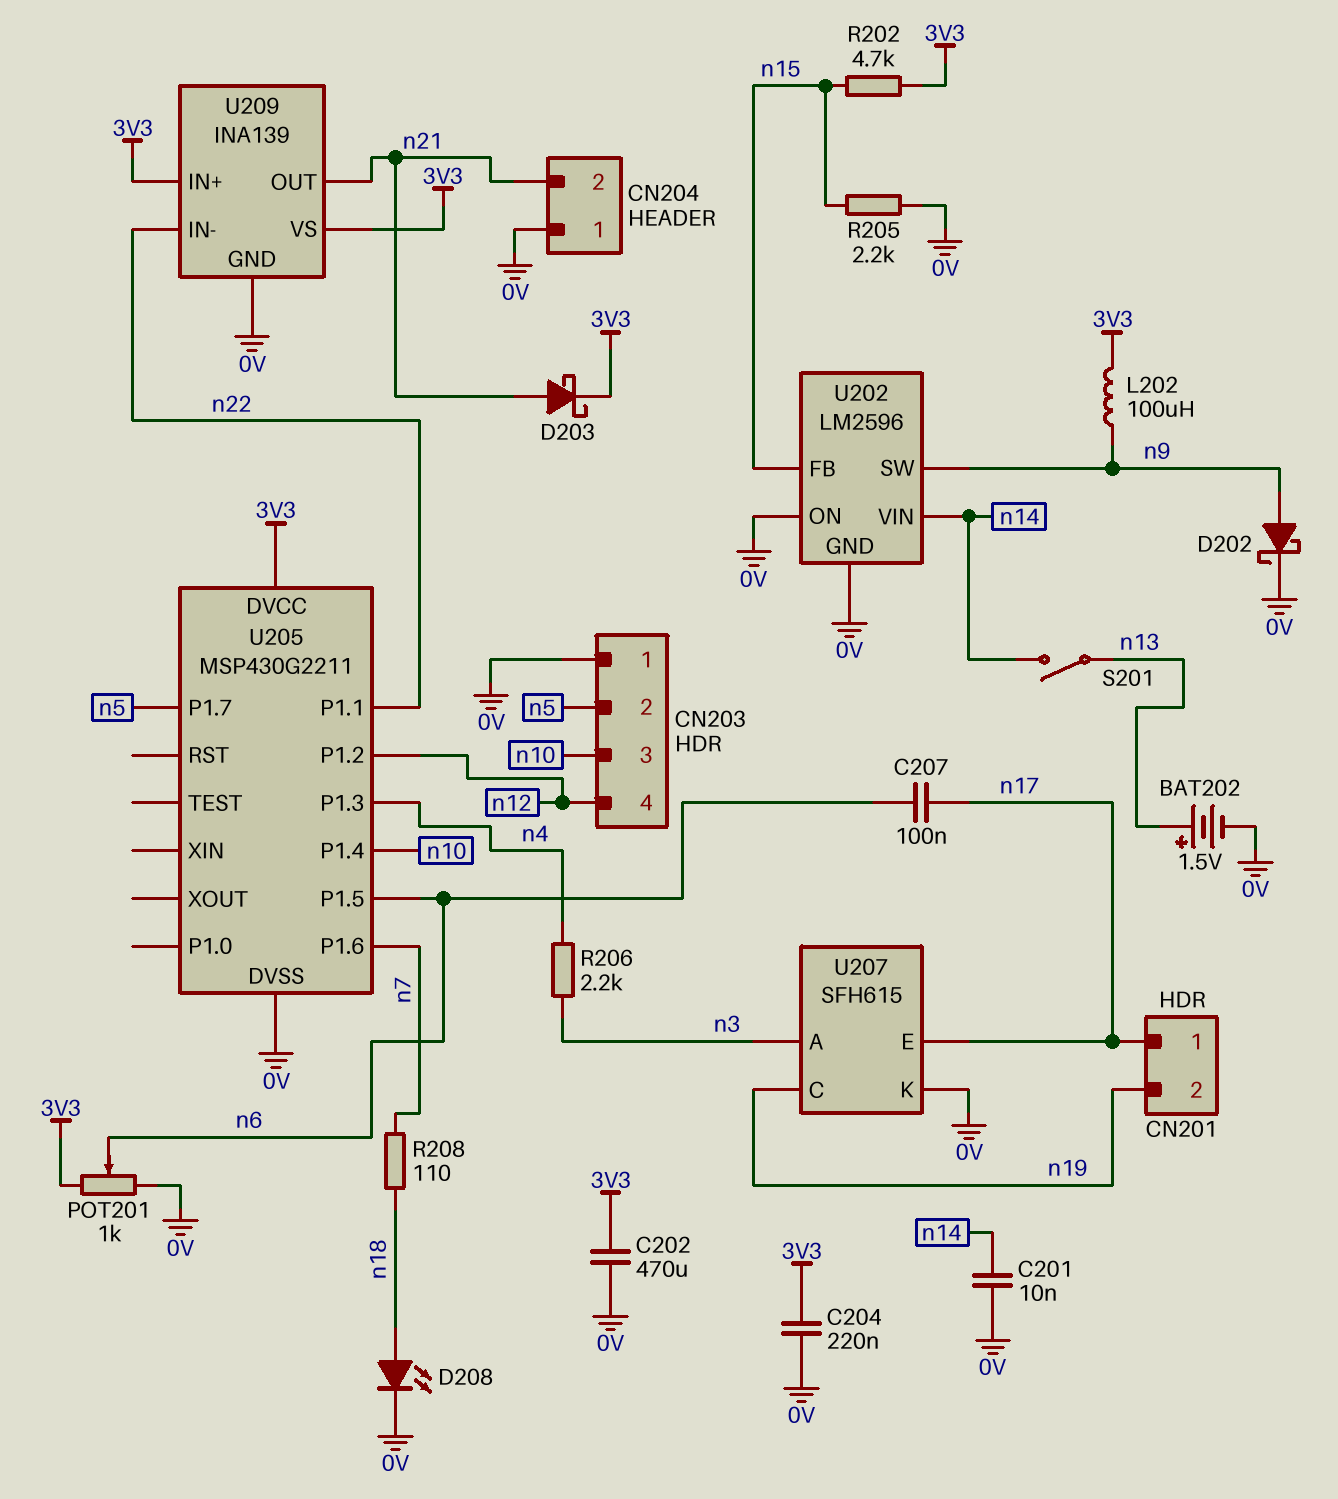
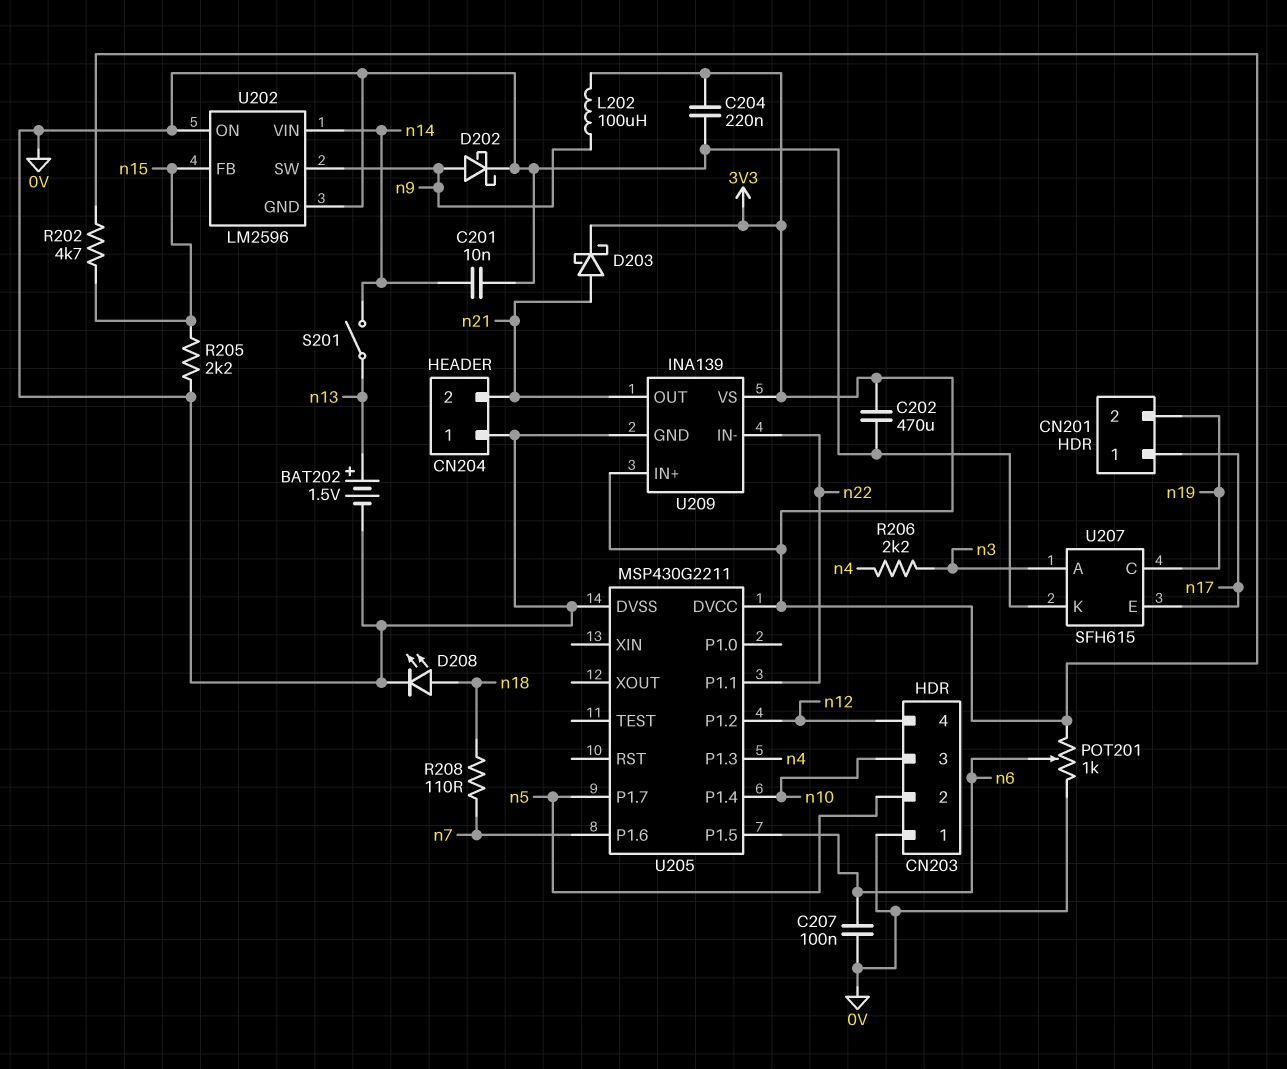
C207: 100nF (n6, n17) -> 100nF (0V, n6)

